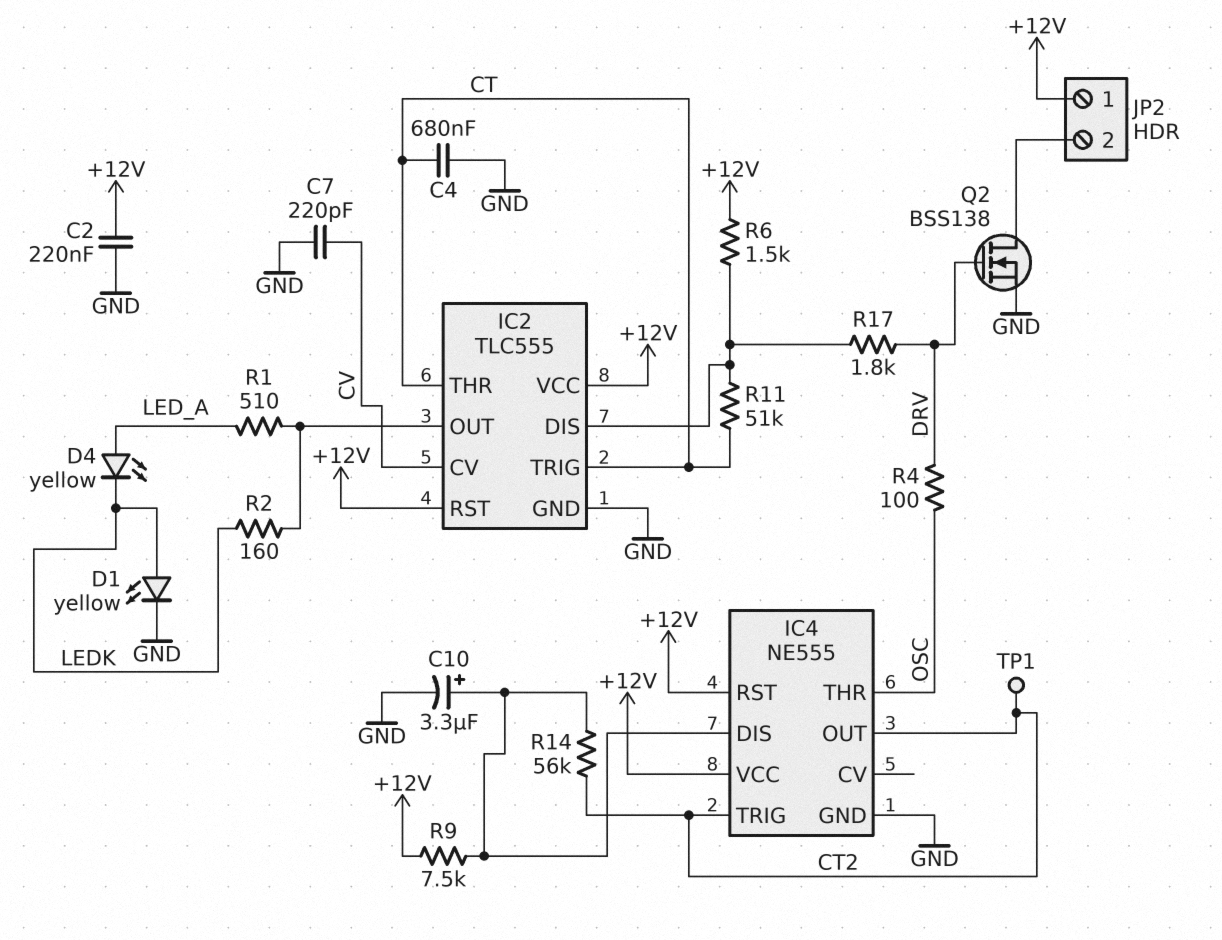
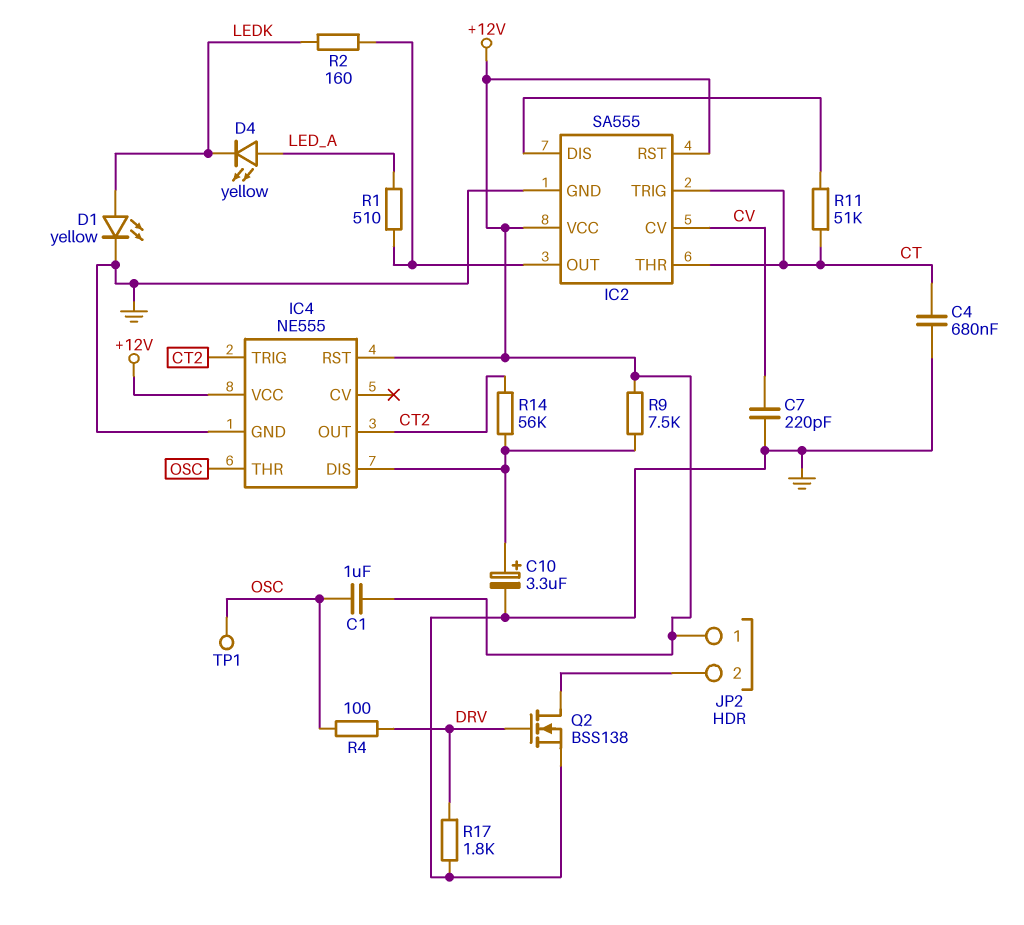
C1: none -> 1uF (+12V, OSC)
C2: 220nF (+12V, GND) -> none
IC2: TLC555 -> SA555
R6: 1.5k (+12V, IC2/DIS) -> none
R17: 1.8k (DRV, IC2/DIS) -> 1.8k (DRV, GND)
TP1: test point (CT2) -> test point (OSC)

